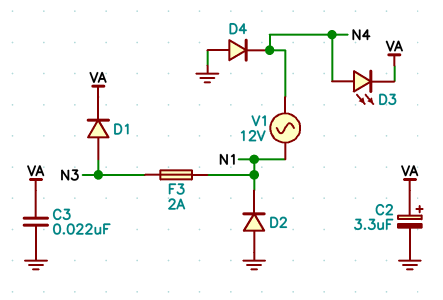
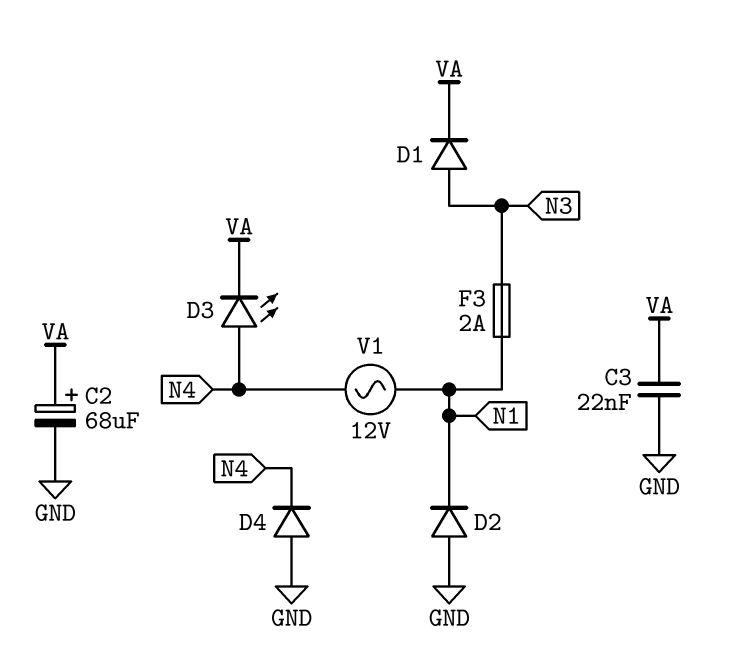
C2: 3.3uF (plus VA, minus GND) -> 68uF (plus VA, minus GND)

